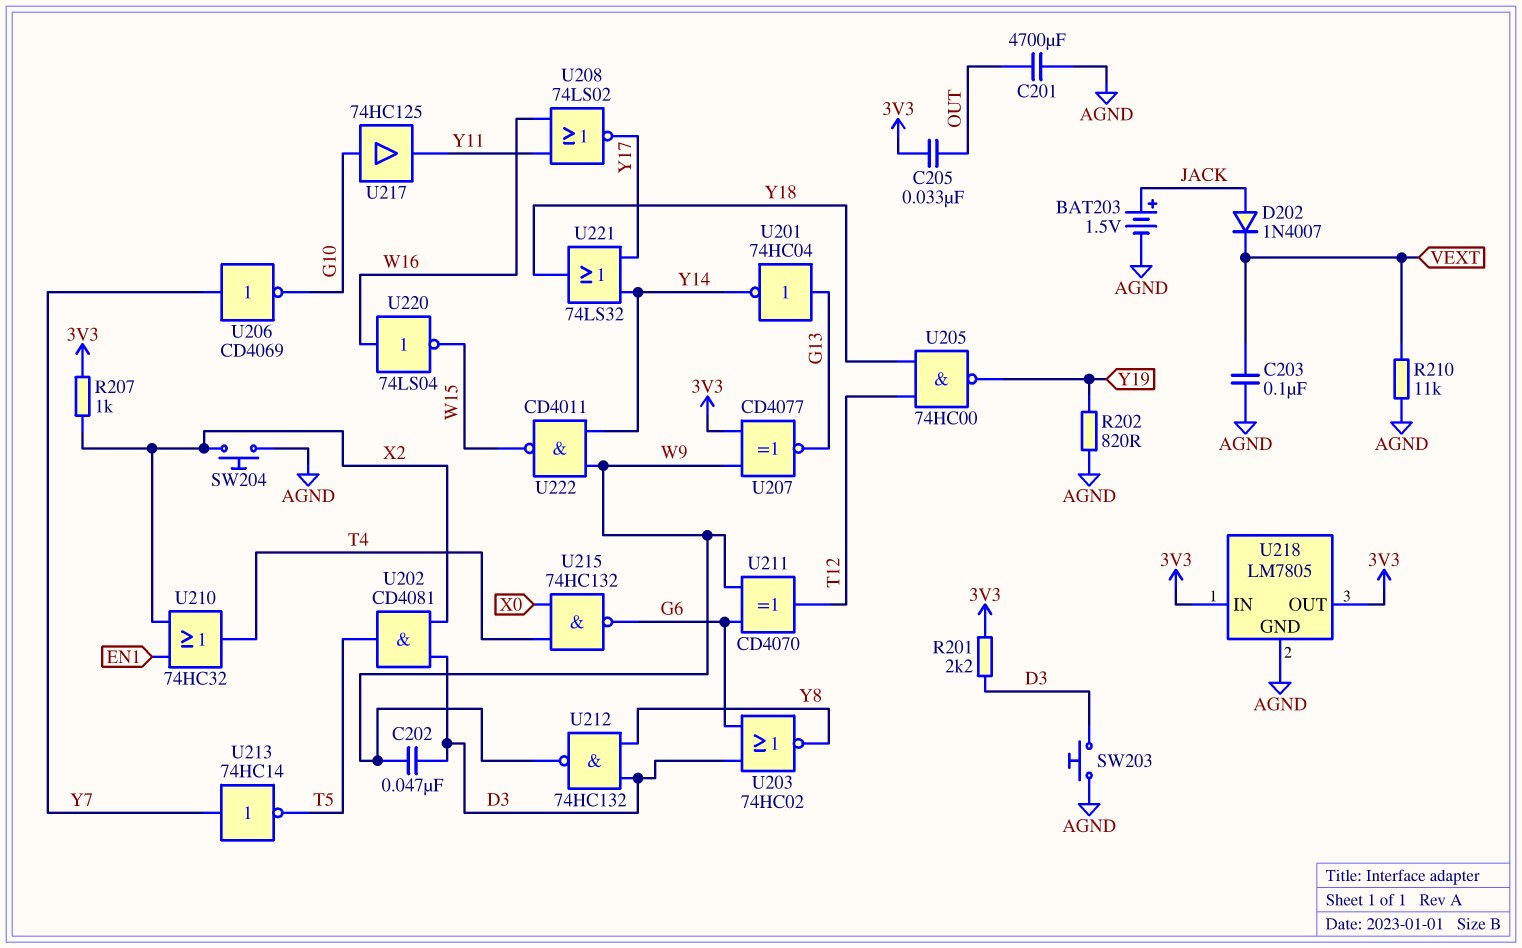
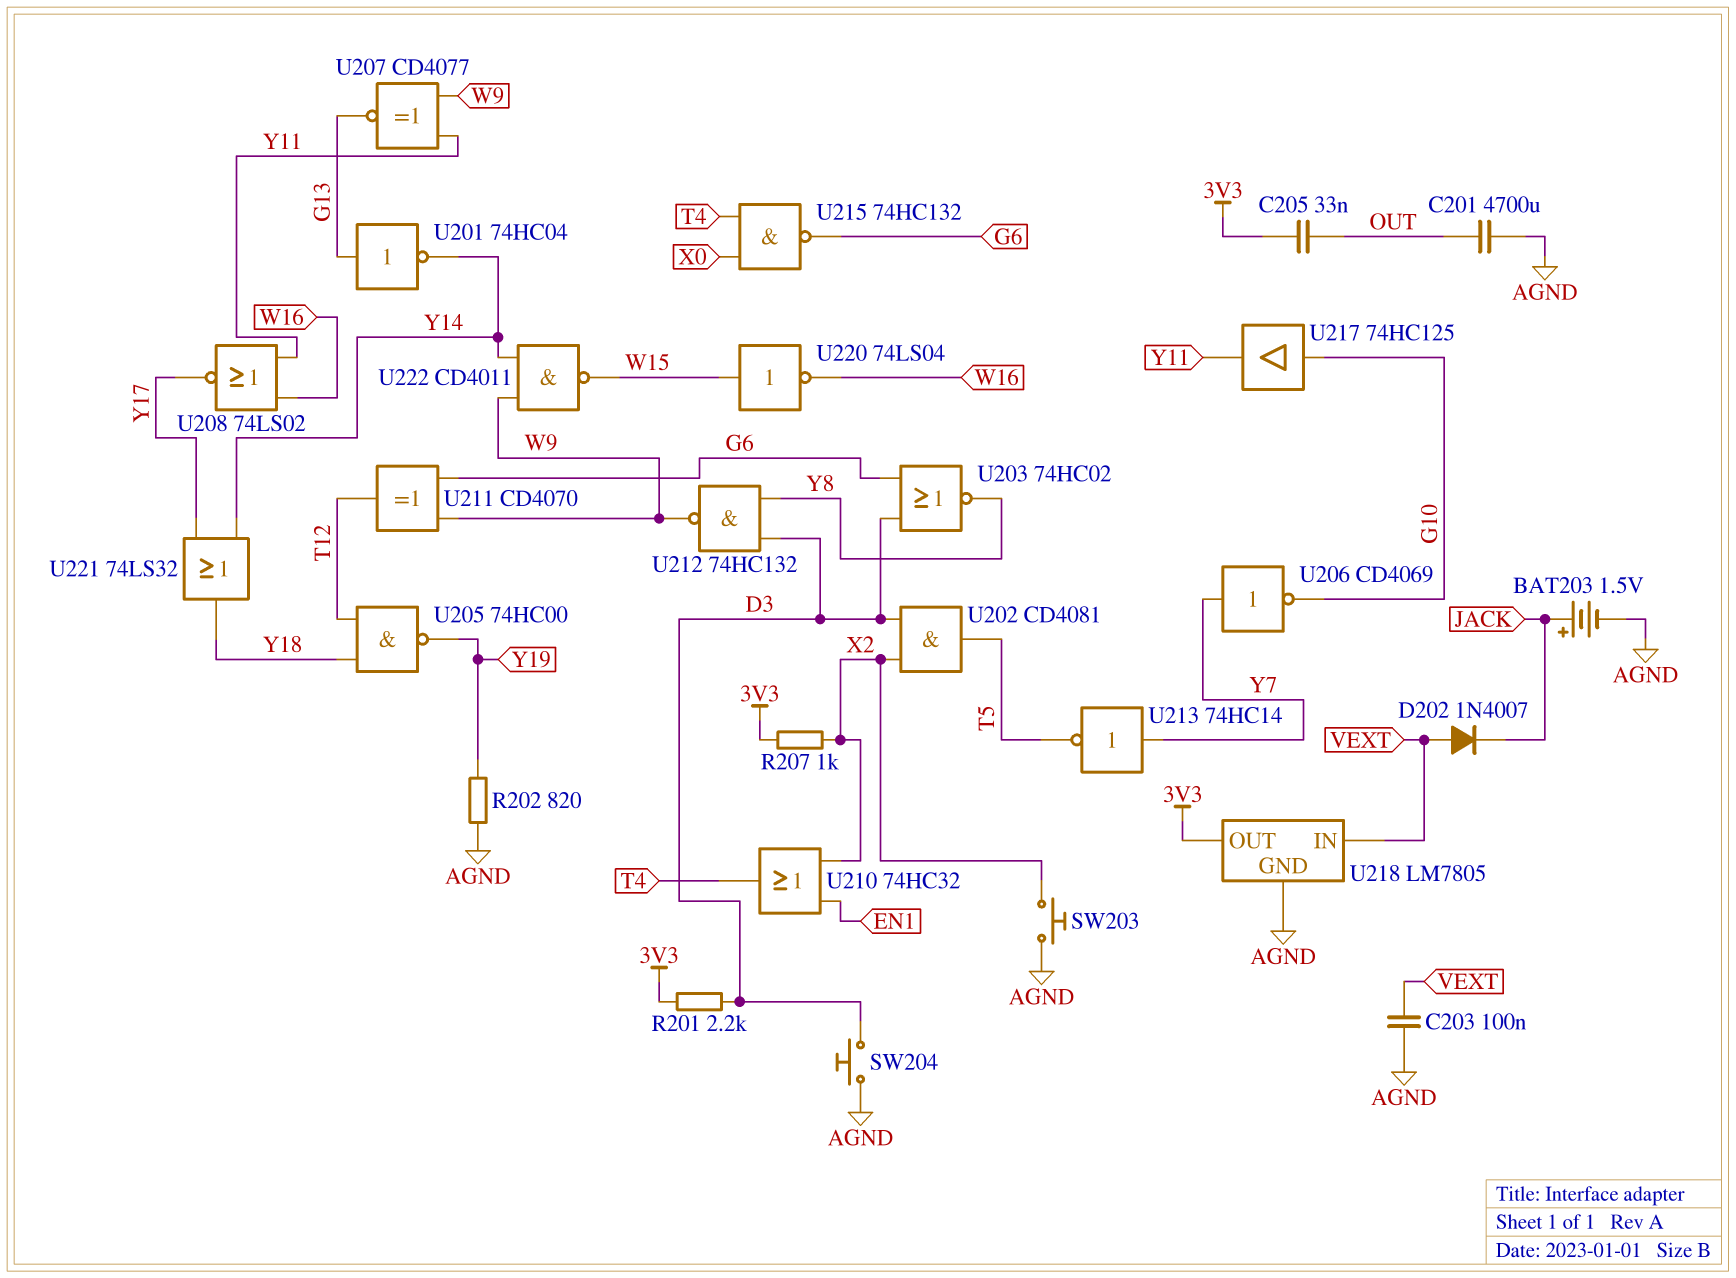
C202: 47nF (D3, W9) -> none
D202: diode 1N4007 (A JACK, K VEXT) -> diode 1N4007 (A VEXT, K JACK)
R210: 11k (AGND, VEXT) -> none
SW203: button (AGND, D3) -> button (AGND, X2)
SW204: button (AGND, X2) -> button (AGND, D3)
U207: XNOR CD4077 (in 3V3, in W9, out G13) -> XNOR CD4077 (in W9, in Y11, out G13)
U218 pin IN: 3V3 -> VEXT
U220: NOT 74LS04 (in W16, out W15) -> NOT 74LS04 (in W15, out W16)

